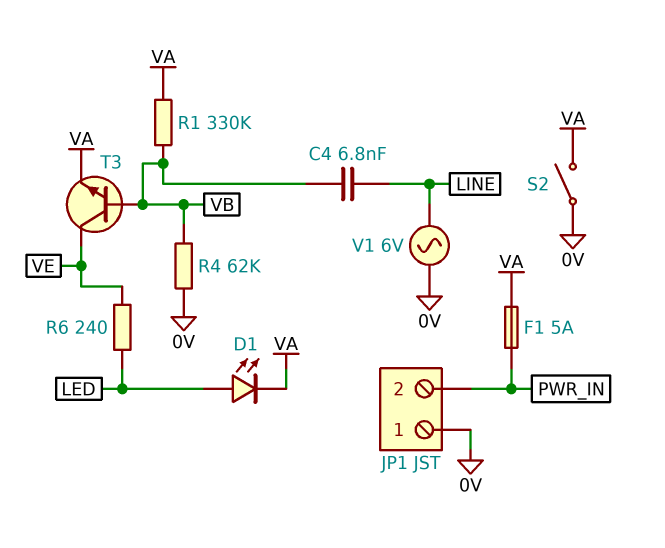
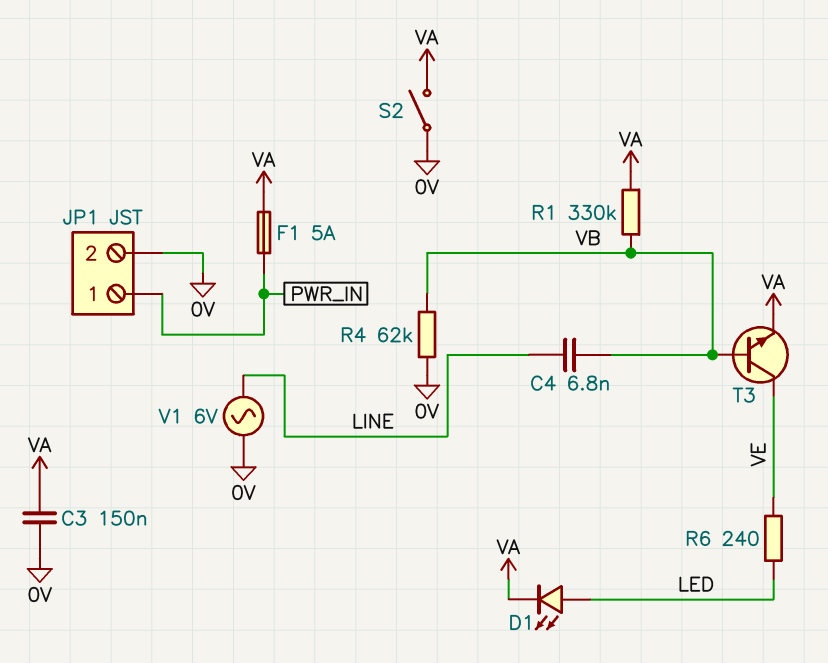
C3: none -> 150nF (0V, VA)
JP1 pin 1: 0V -> PWR_IN
JP1 pin 2: PWR_IN -> 0V

